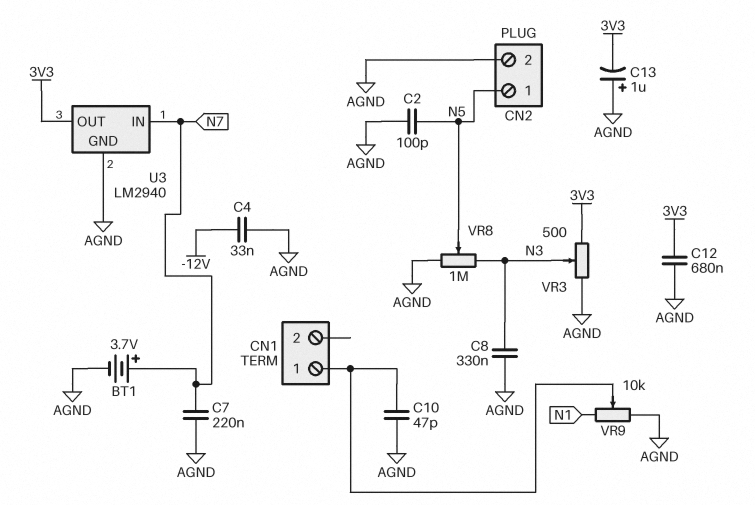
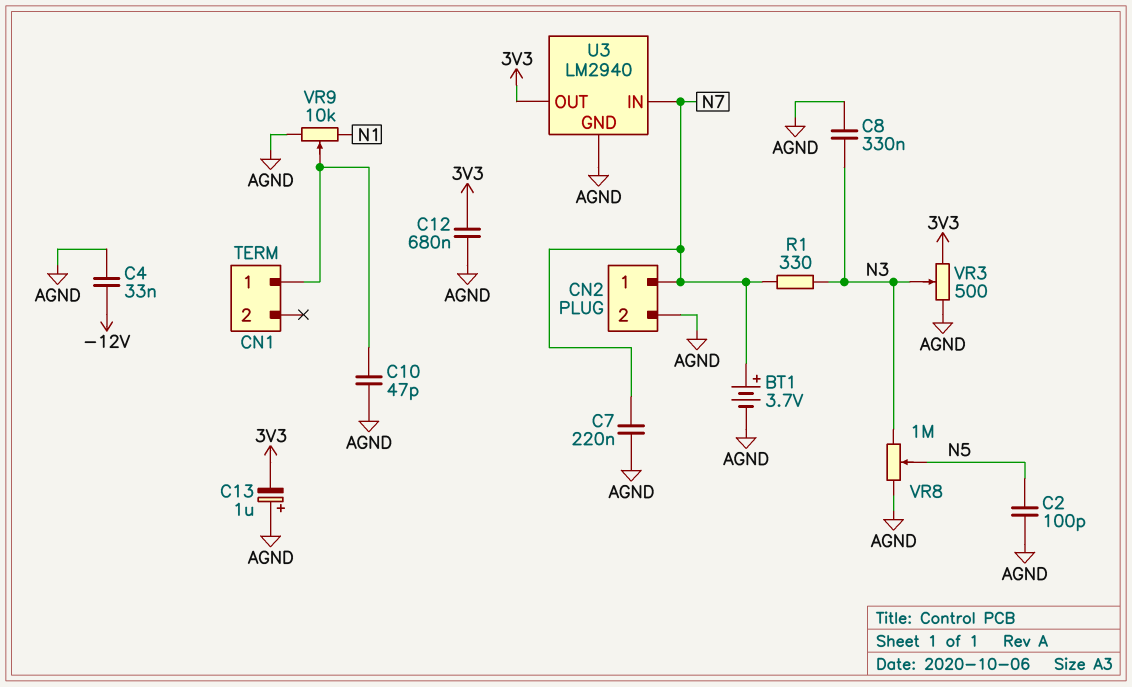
CN2 pin 1: N5 -> N7
R1: none -> 330 (N3, N7)

